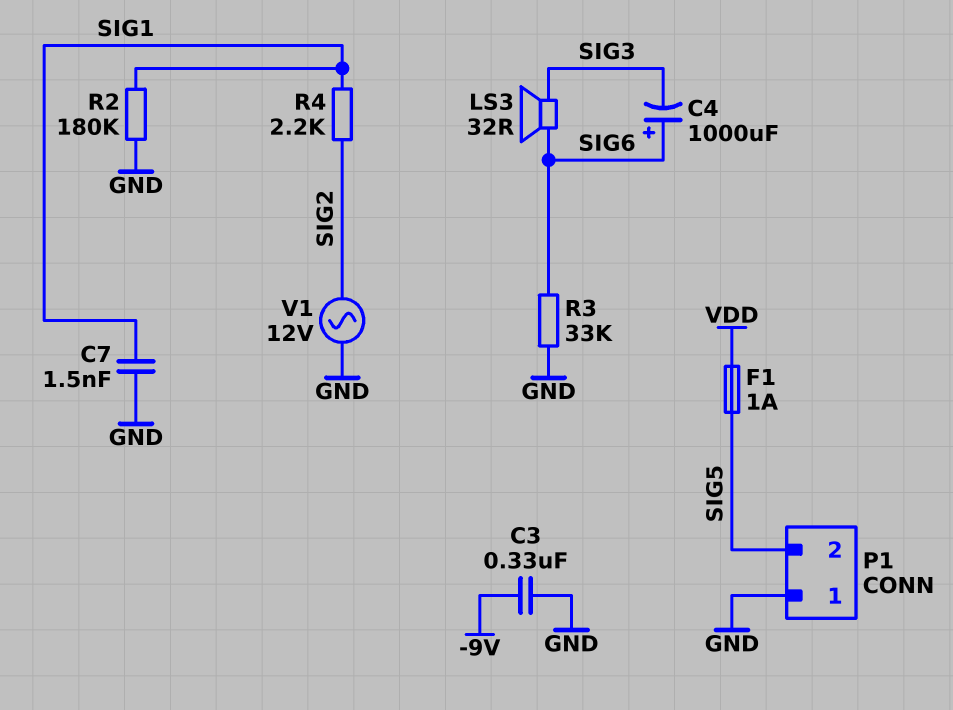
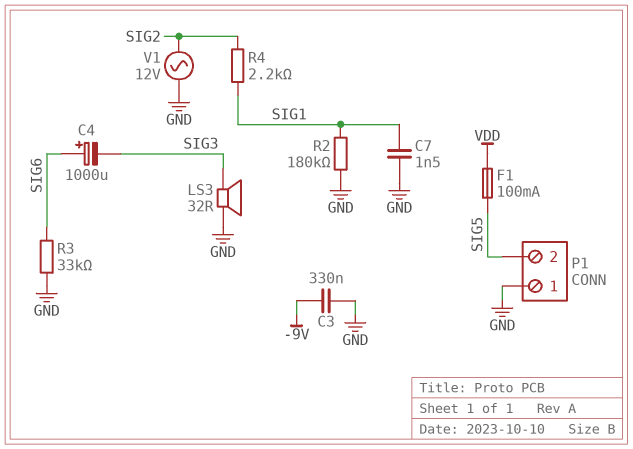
F1: 1A (SIG5, VDD) -> 100mA (SIG5, VDD)
LS3: speaker 32R (SIG3, SIG6) -> speaker 32R (GND, SIG3)

